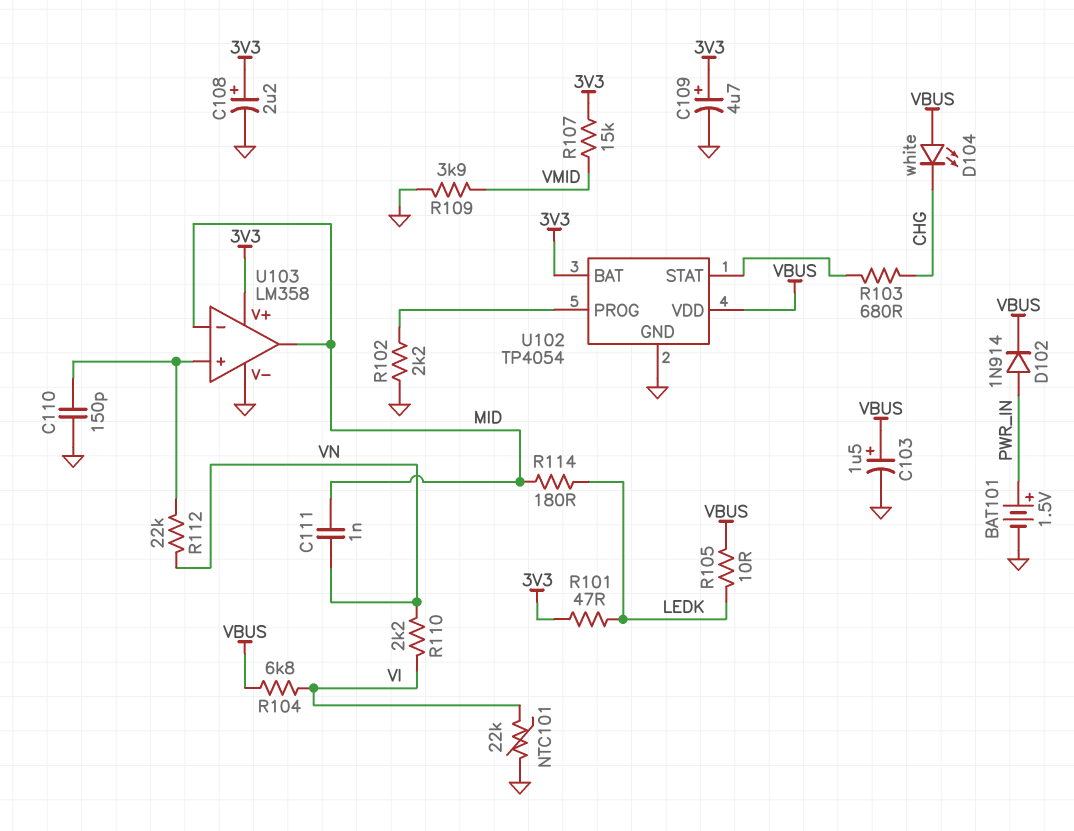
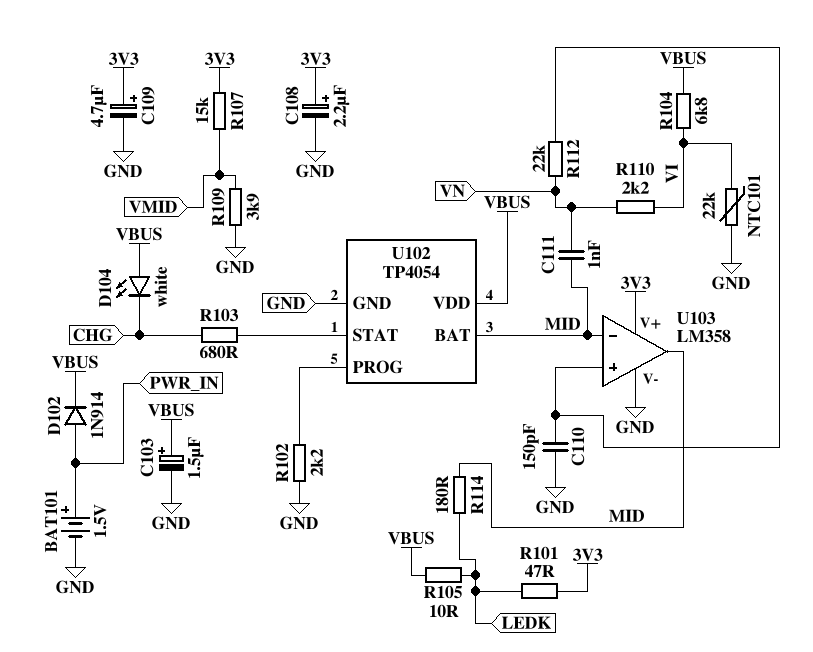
U102 pin BAT: 3V3 -> MID

